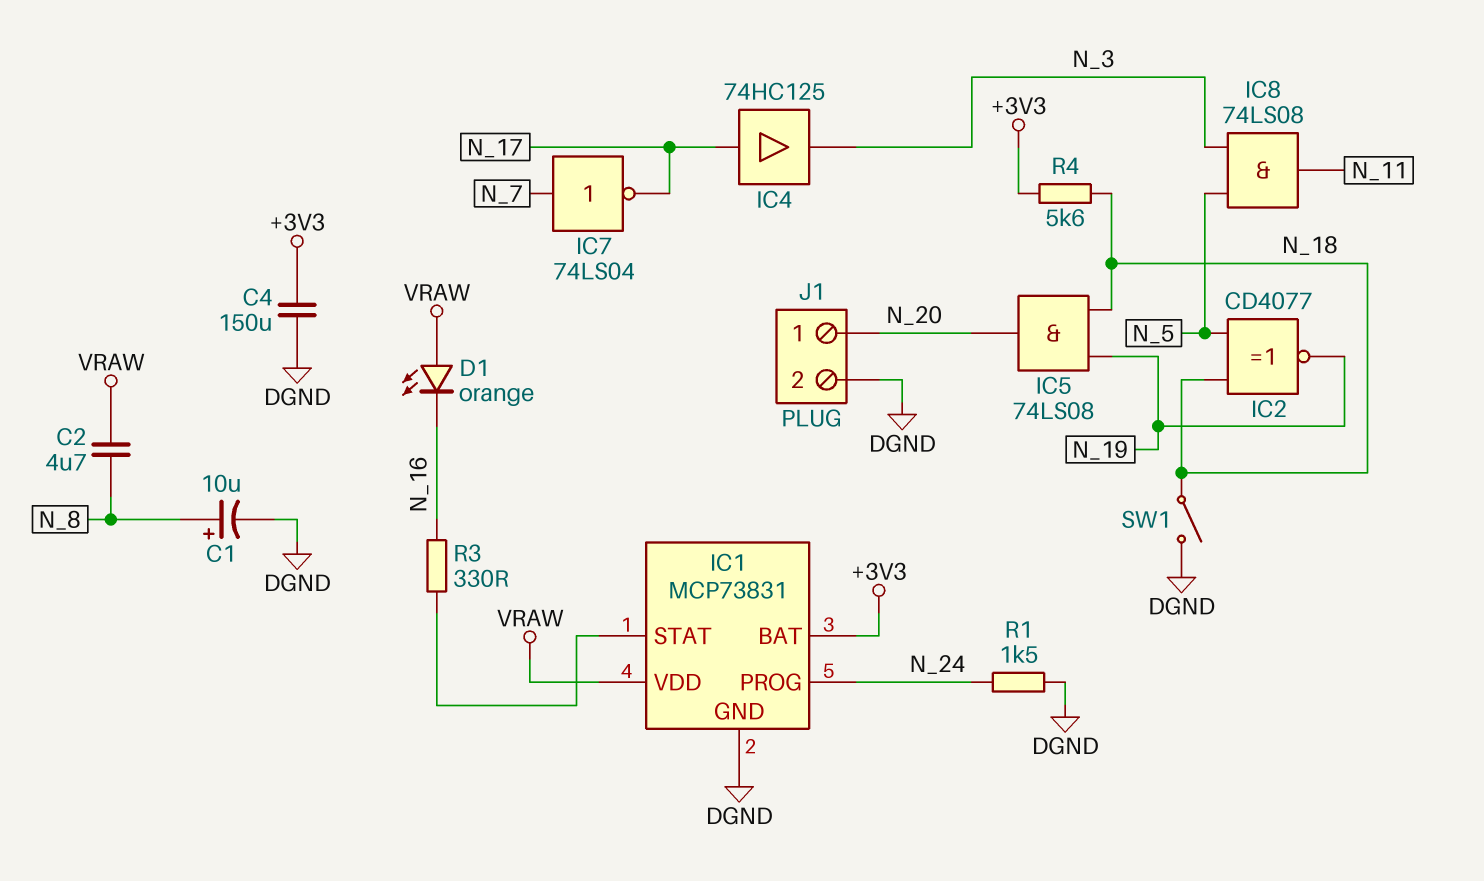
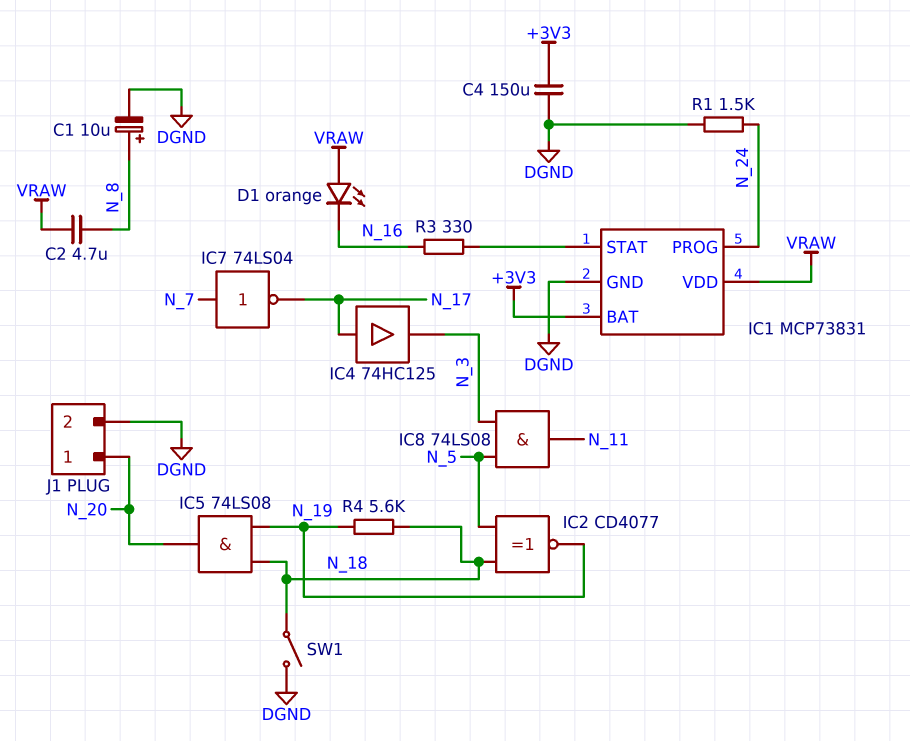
R4: 5.6k (+3V3, N_18) -> 5.6k (N_18, N_19)

